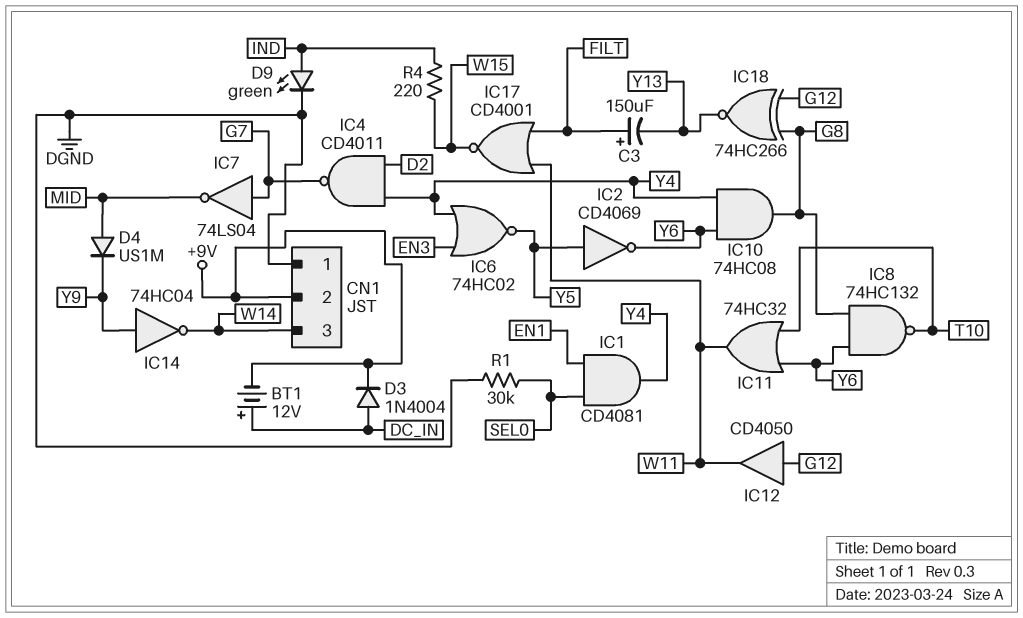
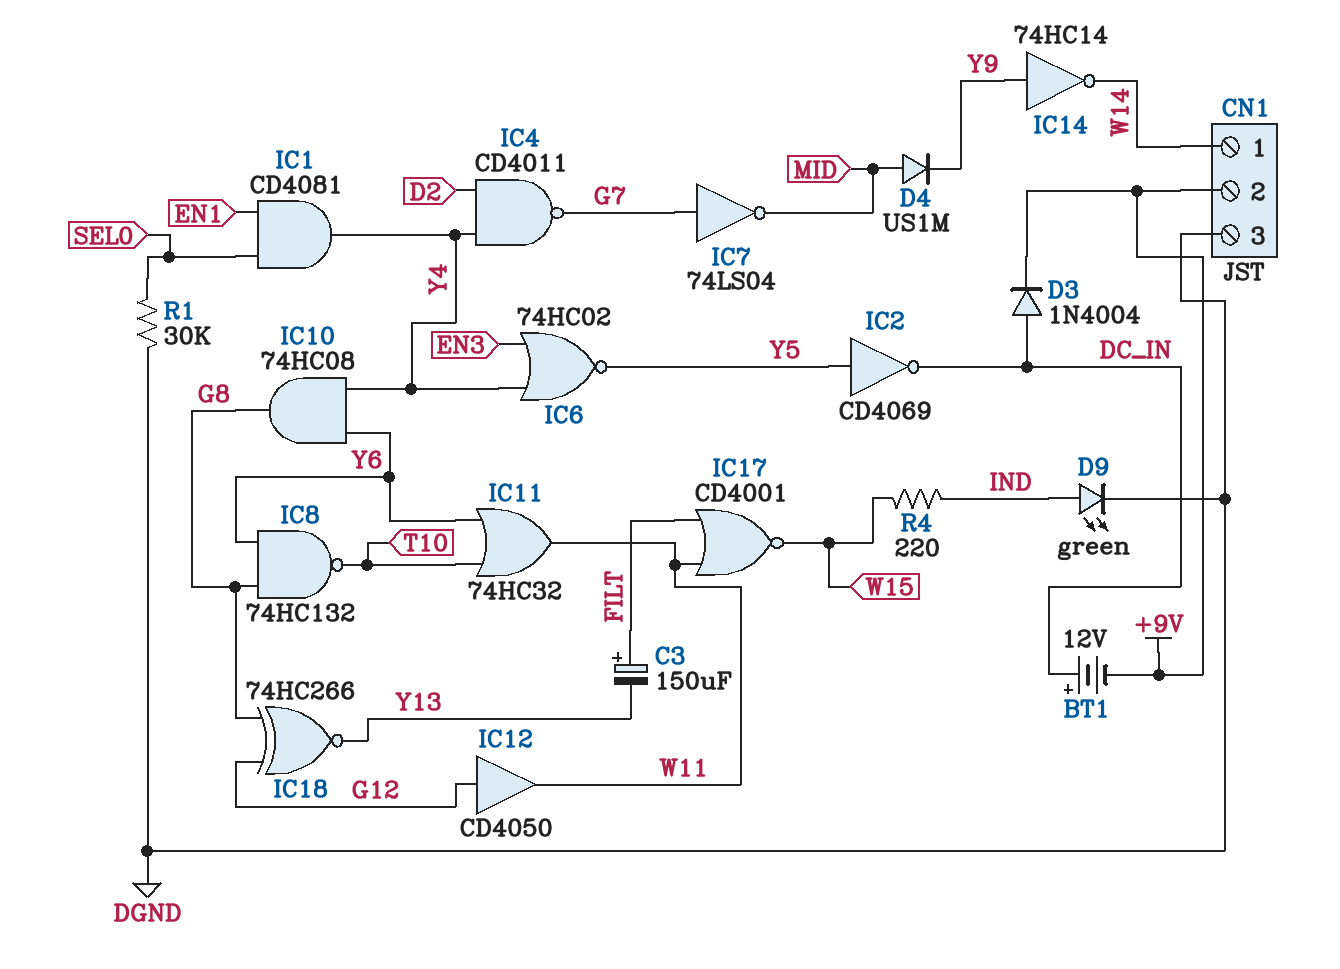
CN1 pin 1: DGND -> W14
CN1 pin 3: W14 -> DGND
IC2: NOT CD4069 (in Y5, out Y6) -> NOT CD4069 (in Y5, out DC_IN)
IC14: NOT 74HC04 (in Y9, out W14) -> NOT 74HC14 (in Y9, out W14)

